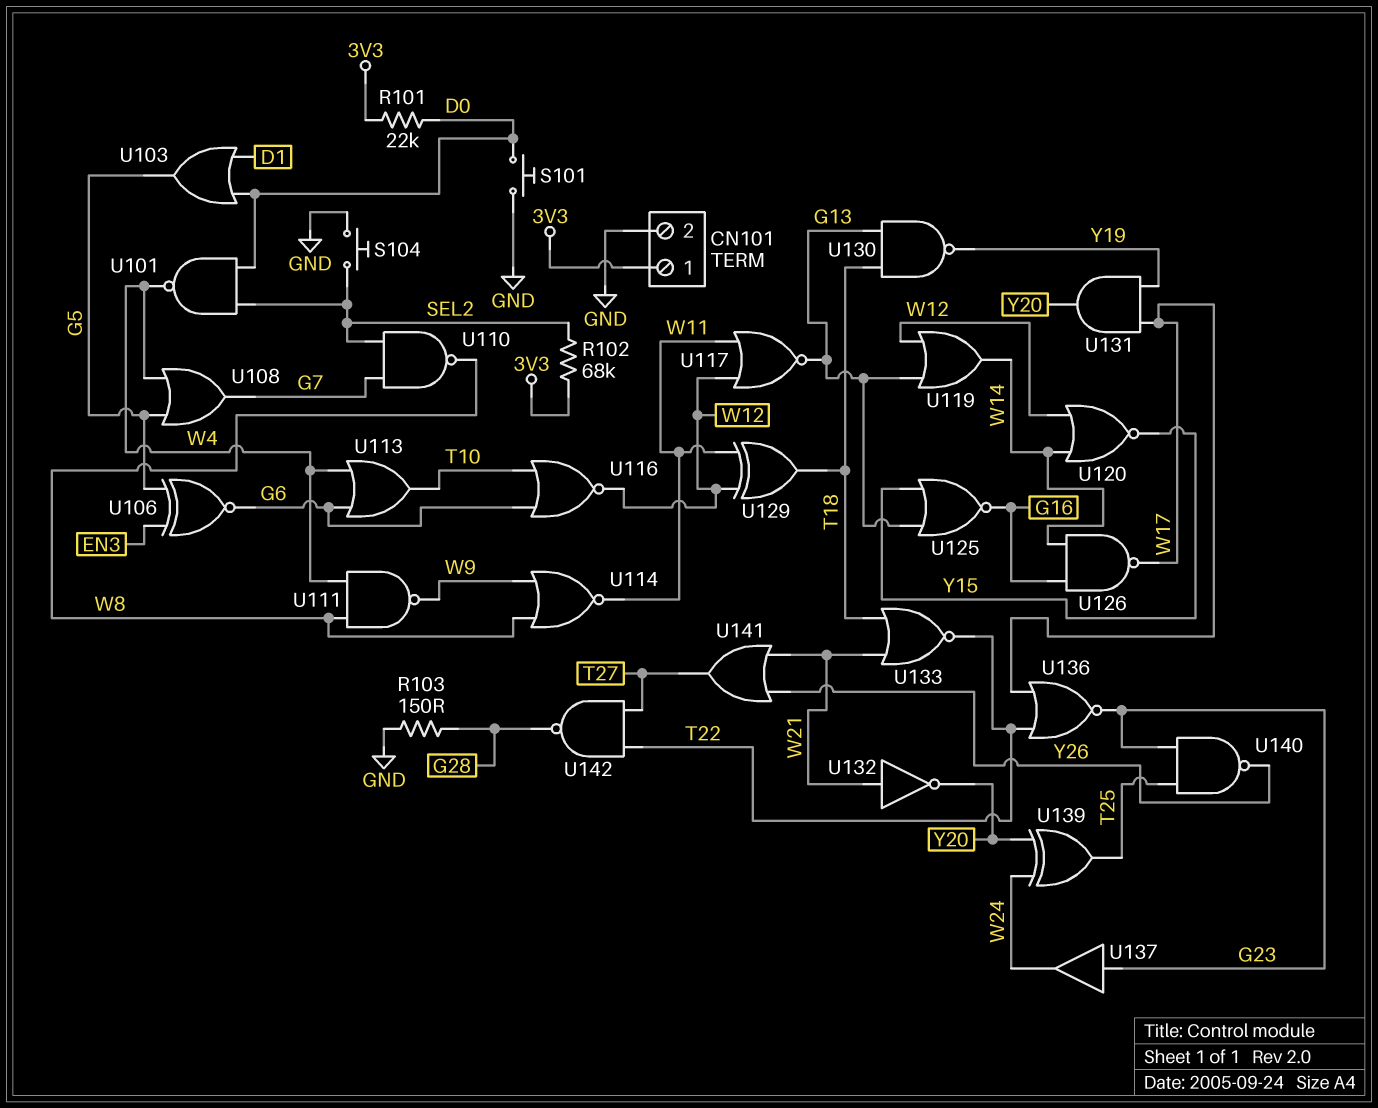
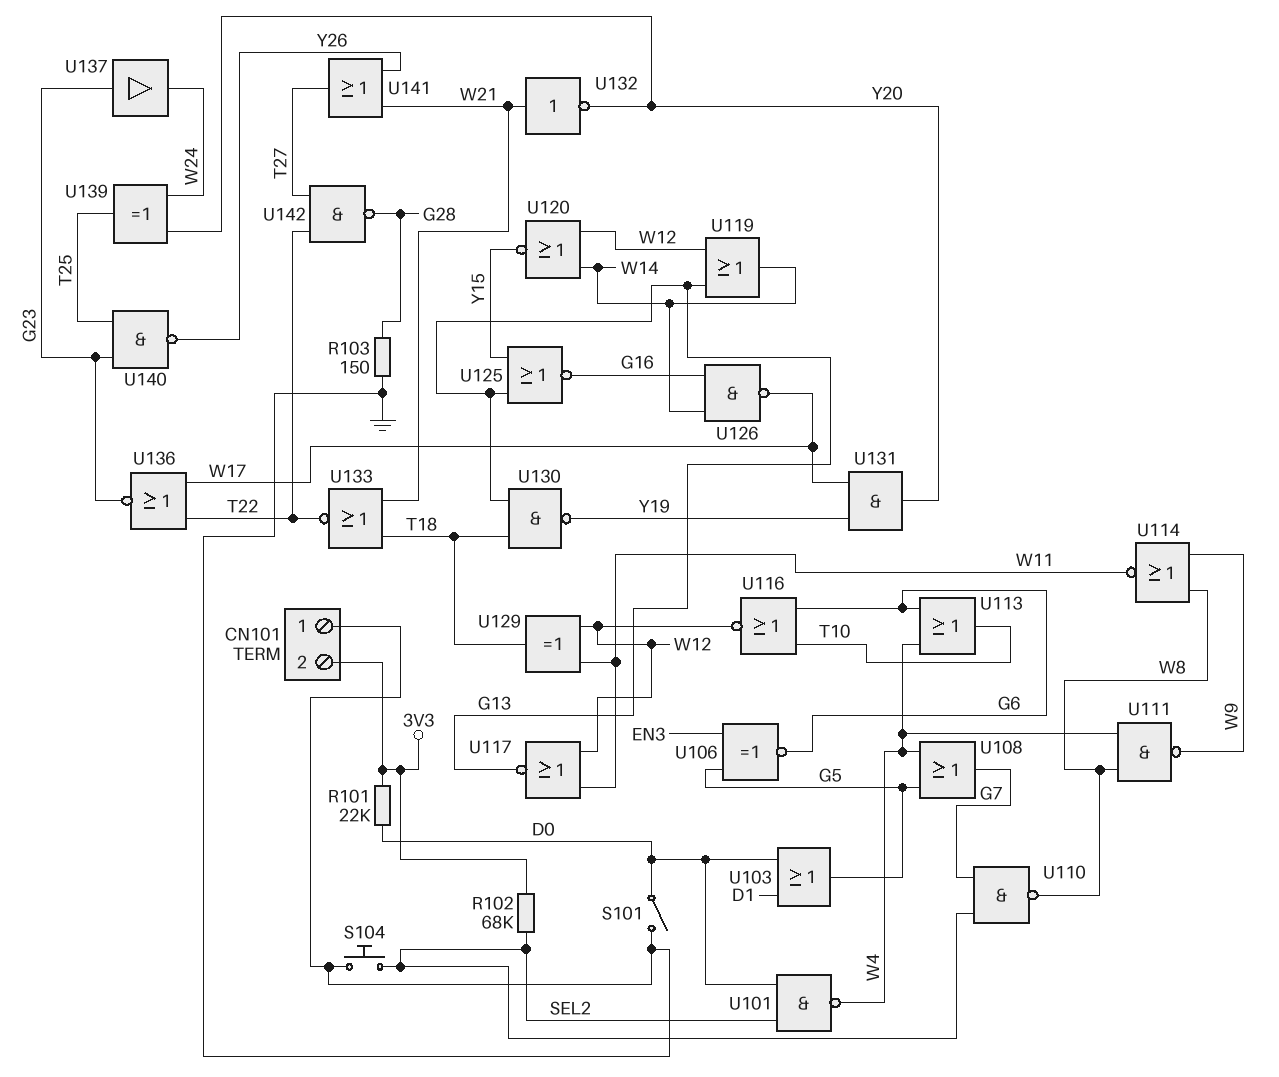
CN101 pin 1: 3V3 -> GND
CN101 pin 2: GND -> 3V3
S101: button (D0, GND) -> switch (D0, GND)

